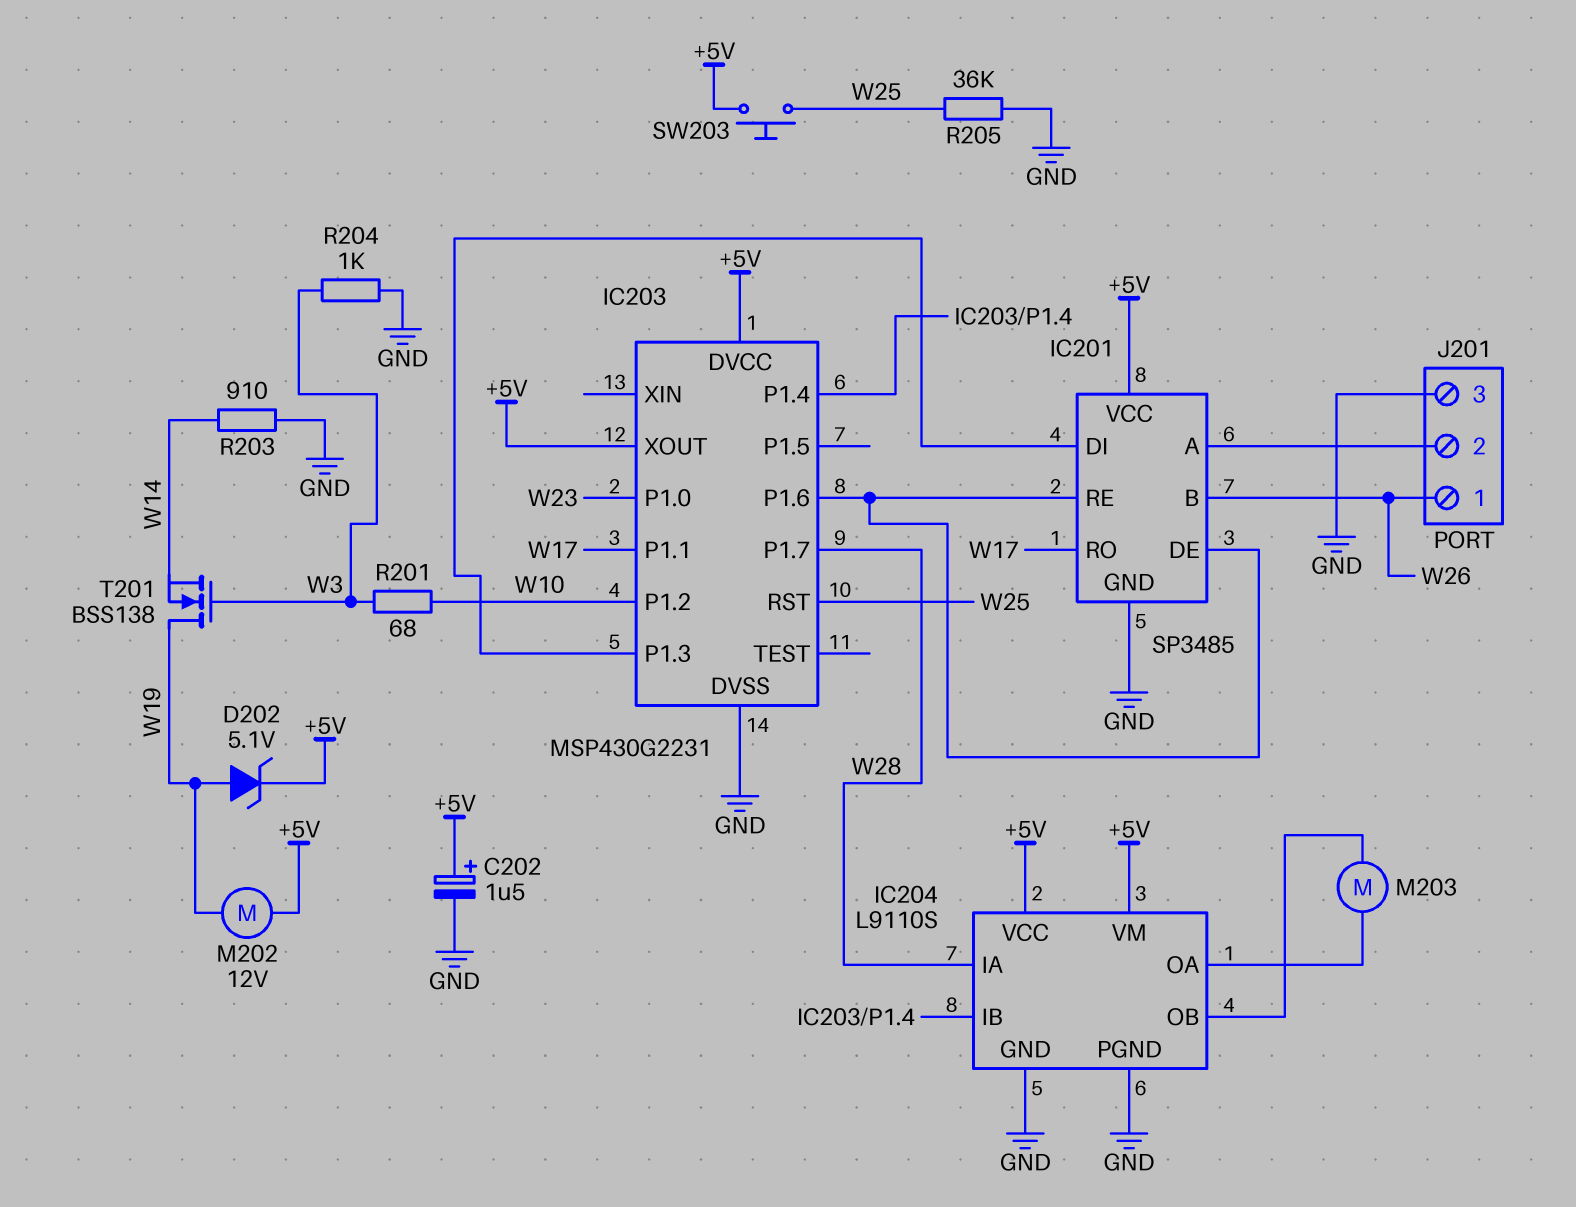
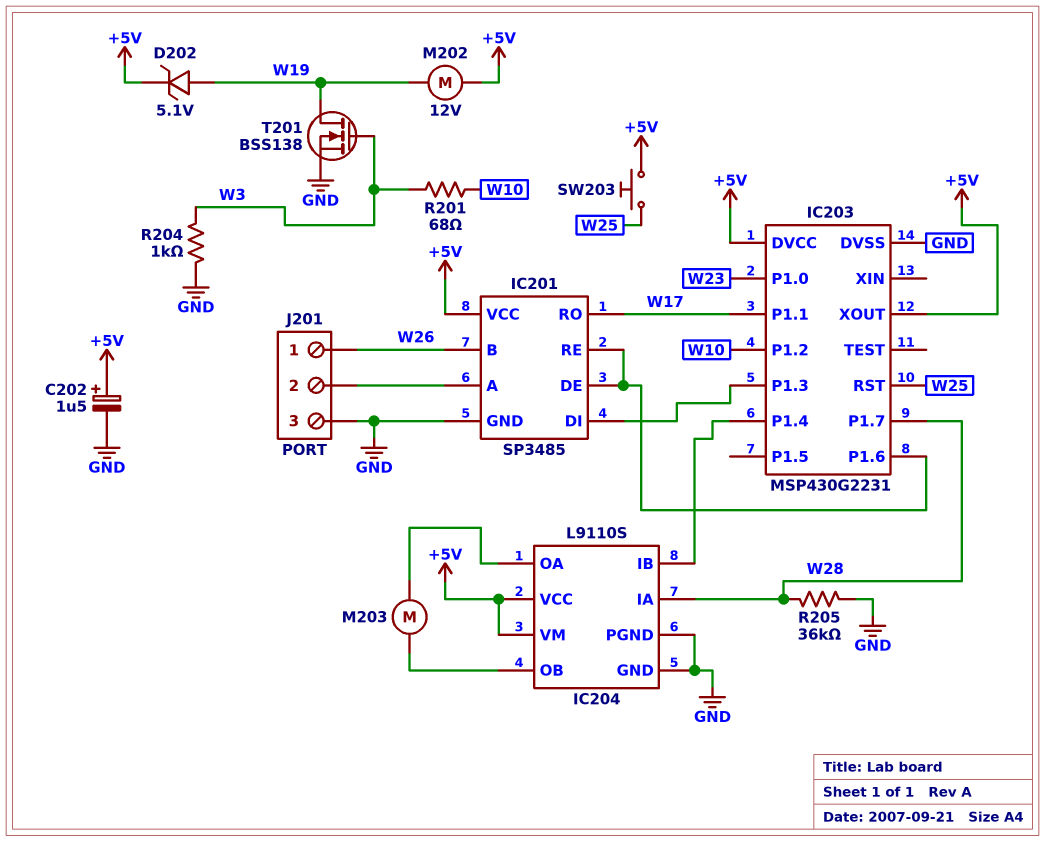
R203: 910 (GND, W14) -> none
R205: 36k (GND, W25) -> 36k (GND, W28)
T201: NMOS BSS138 (G W3, D W19, S W14) -> NMOS BSS138 (G W3, D W19, S GND)

